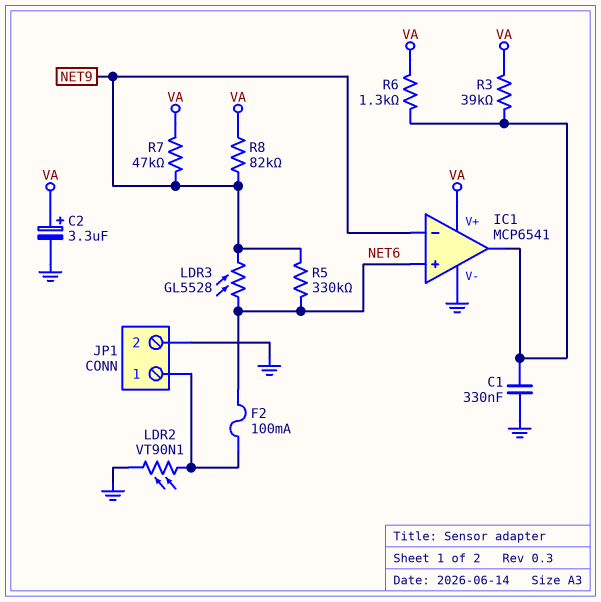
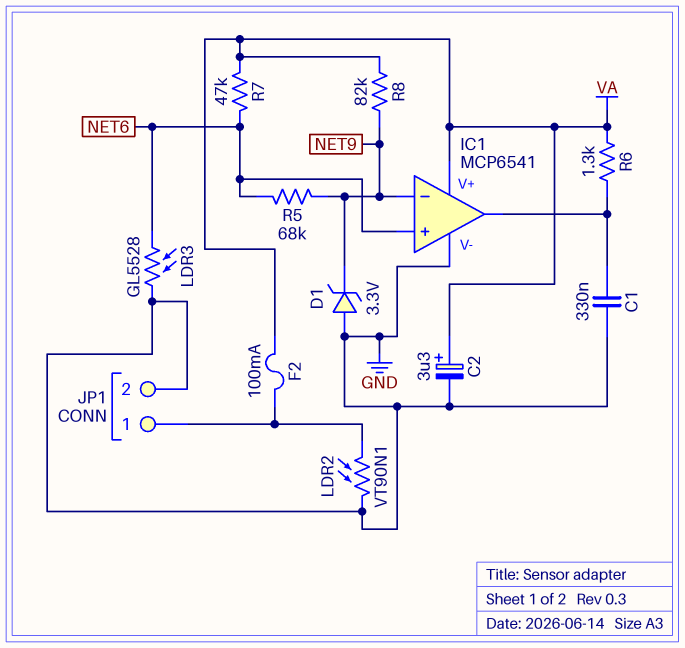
D1: none -> zener 3.3V (A GND, K NET9)
F2: 100mA (JP1/1, NET6) -> 100mA (JP1/1, VA)
LDR3: GL5528 (NET6, NET9) -> GL5528 (GND, NET6)
R3: 39k (IC1/out, VA) -> none
R5: 330k (NET6, NET9) -> 68k (NET6, NET9)
R7: 47k (NET9, VA) -> 47k (NET6, VA)

